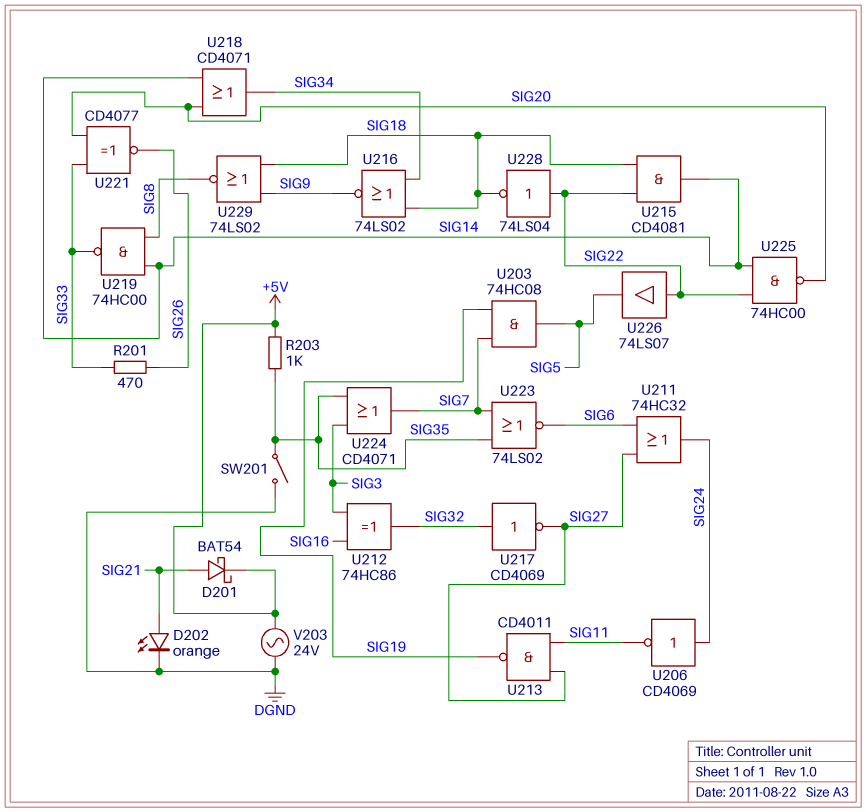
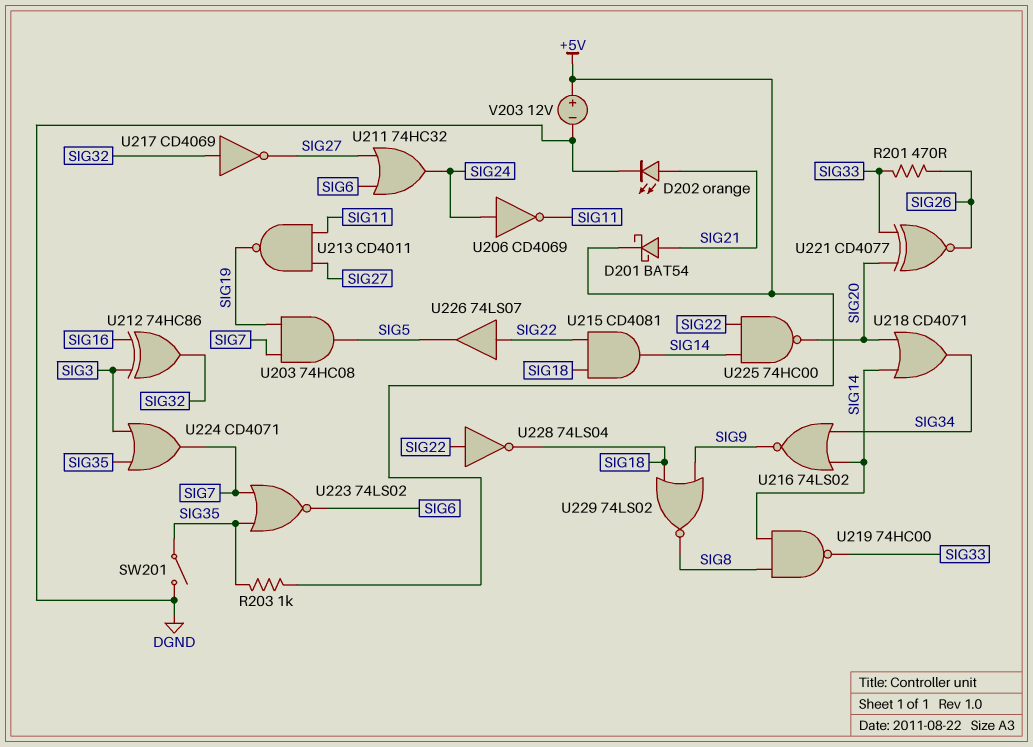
U216: NOR 74LS02 (in SIG18, in SIG34, out SIG9) -> NOR 74LS02 (in SIG14, in SIG34, out SIG9)
V203: AC 24V (+5V, DGND) -> 12V (plus +5V, minus DGND)

